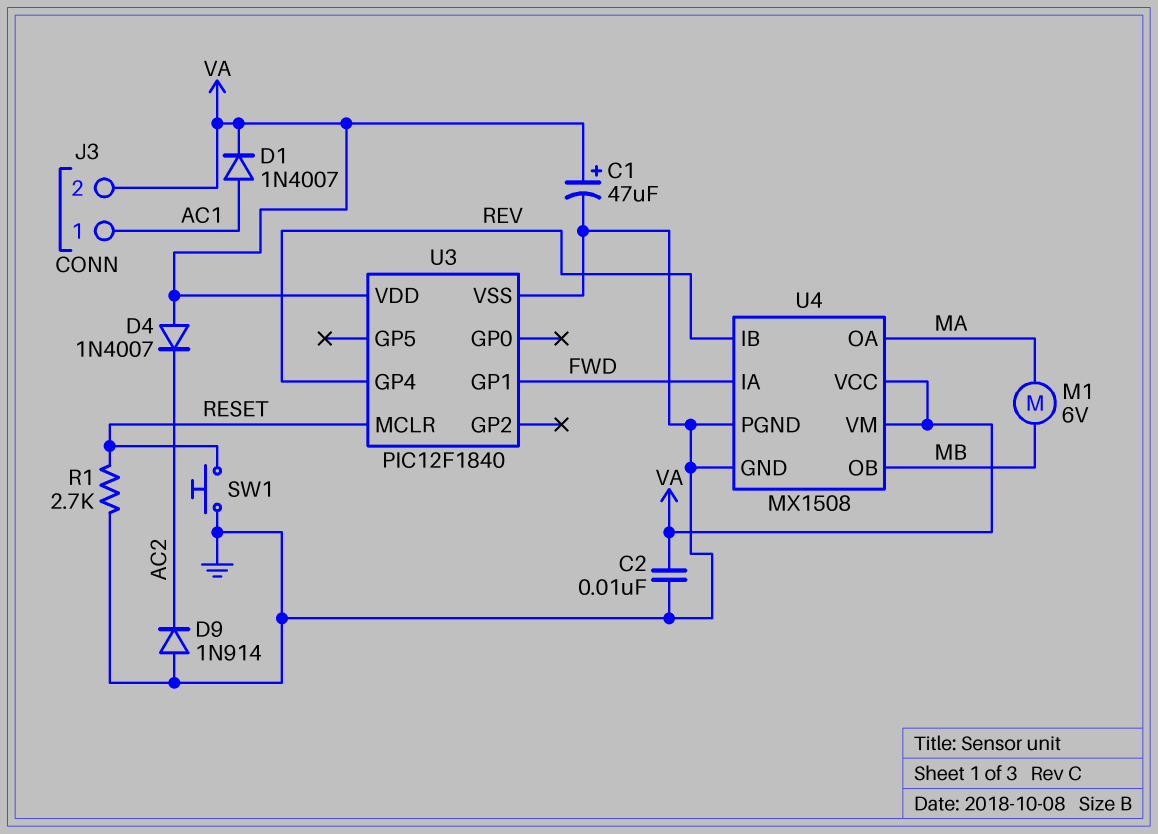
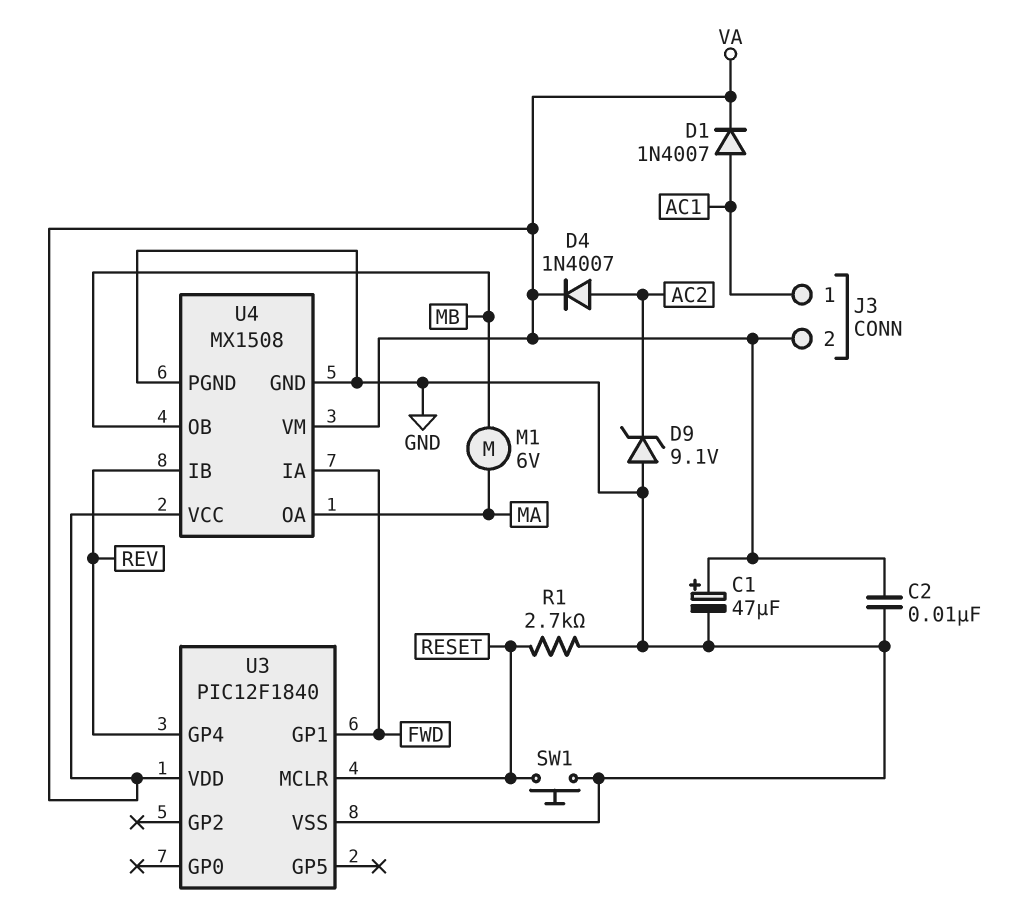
D4: diode 1N4007 (A VA, K AC2) -> diode 1N4007 (A AC2, K VA)
D9: diode 1N914 (A GND, K AC2) -> zener 9.1V (A GND, K AC2)

